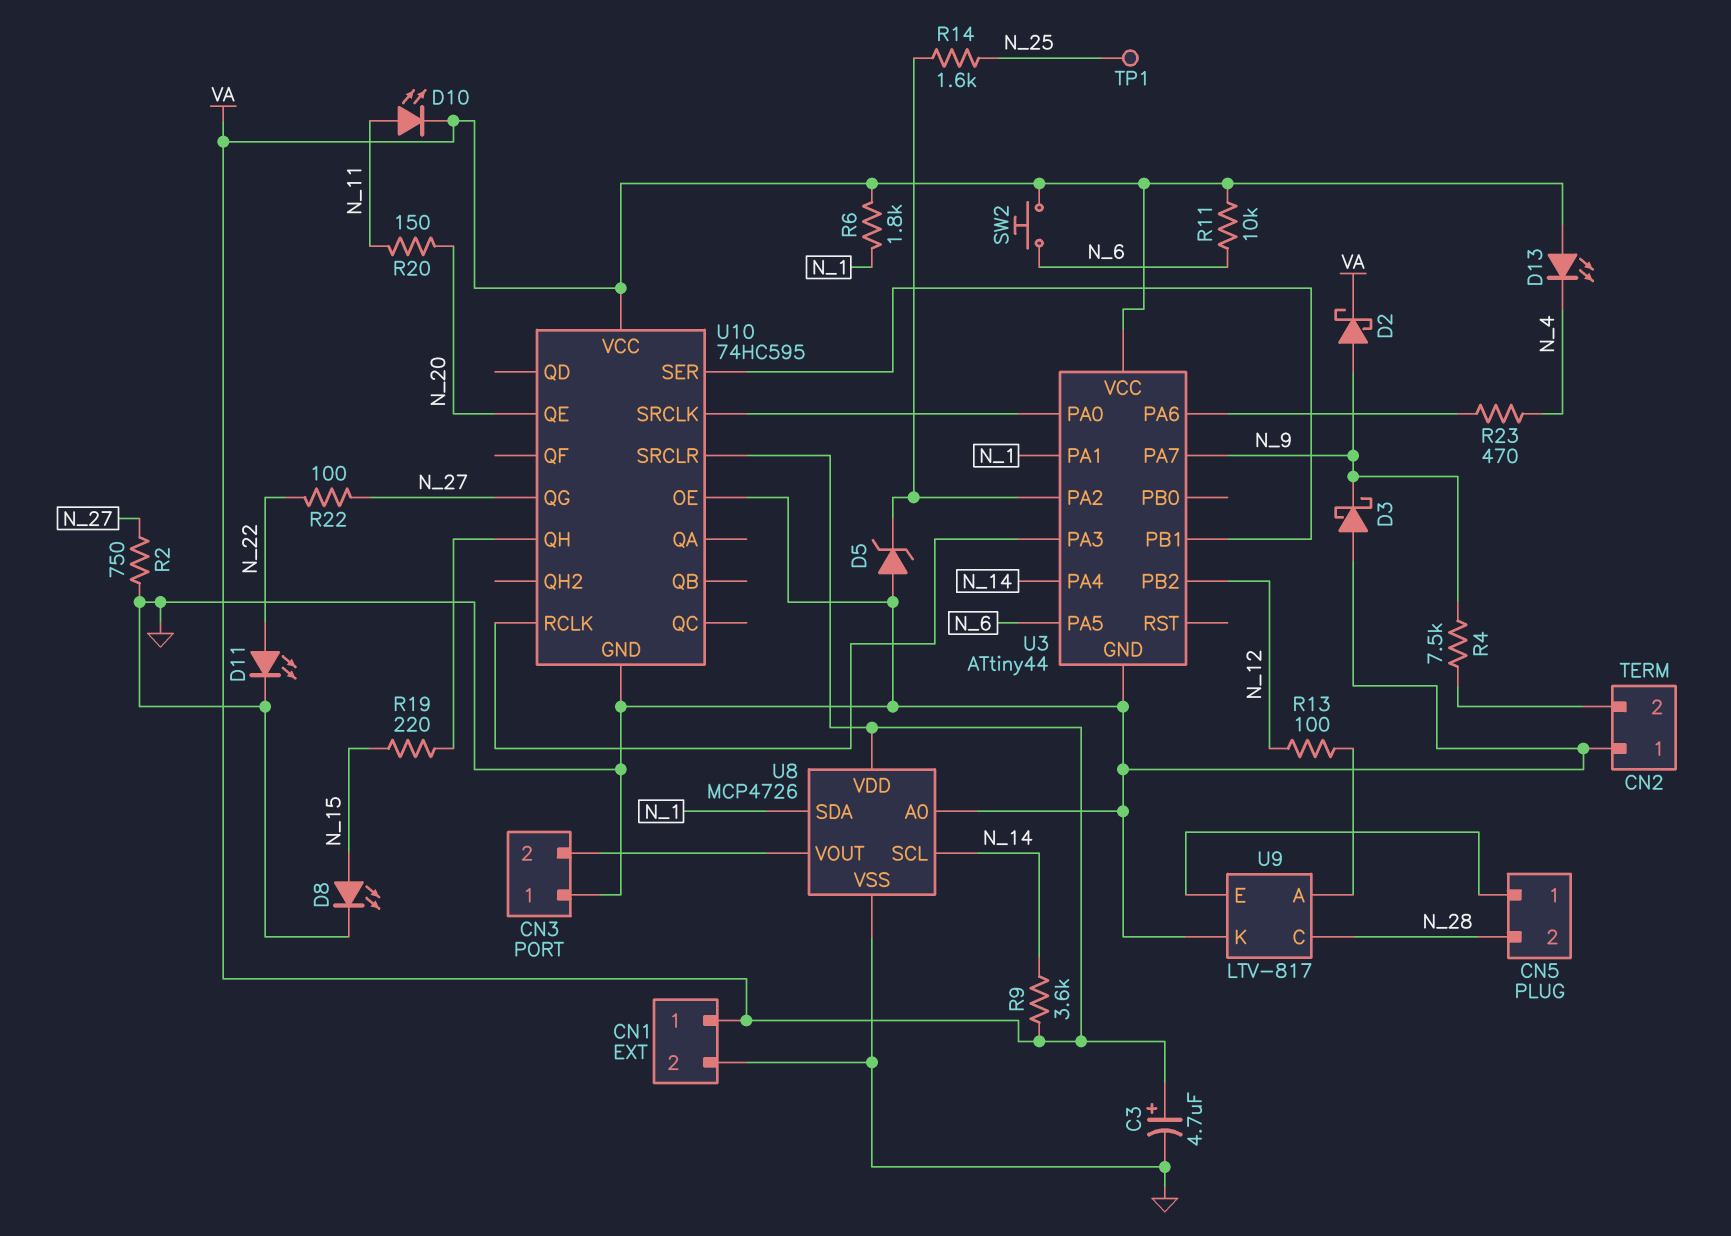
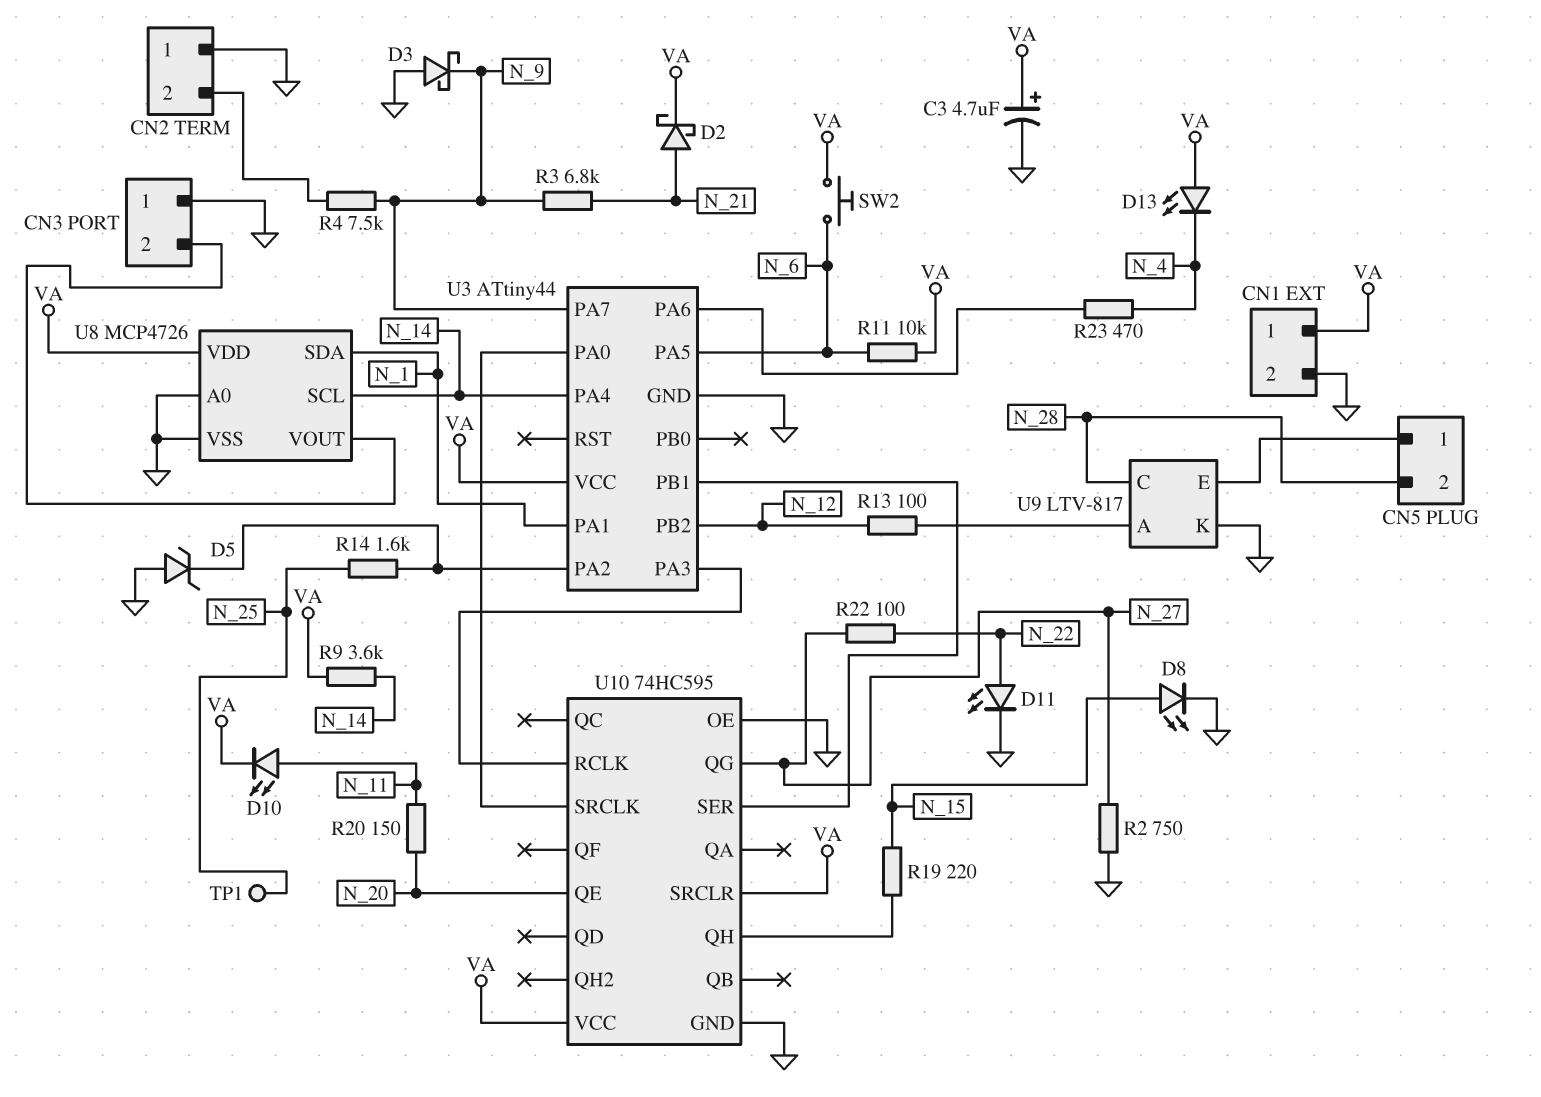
D2: schottky (A N_9, K VA) -> schottky (A N_21, K VA)
R3: none -> 6.8k (N_9, N_21)
R6: 1.8k (N_1, VA) -> none

